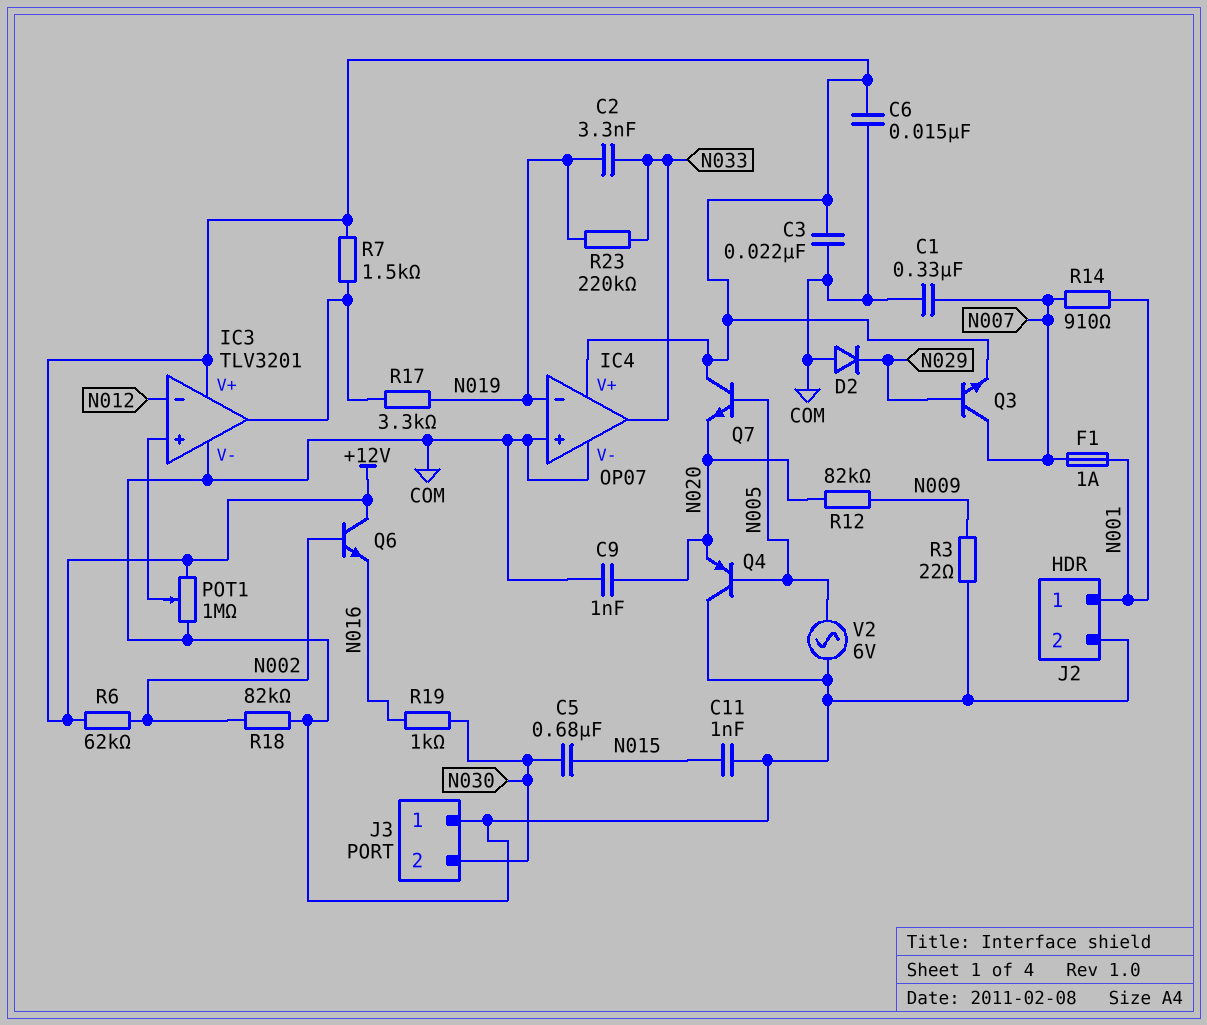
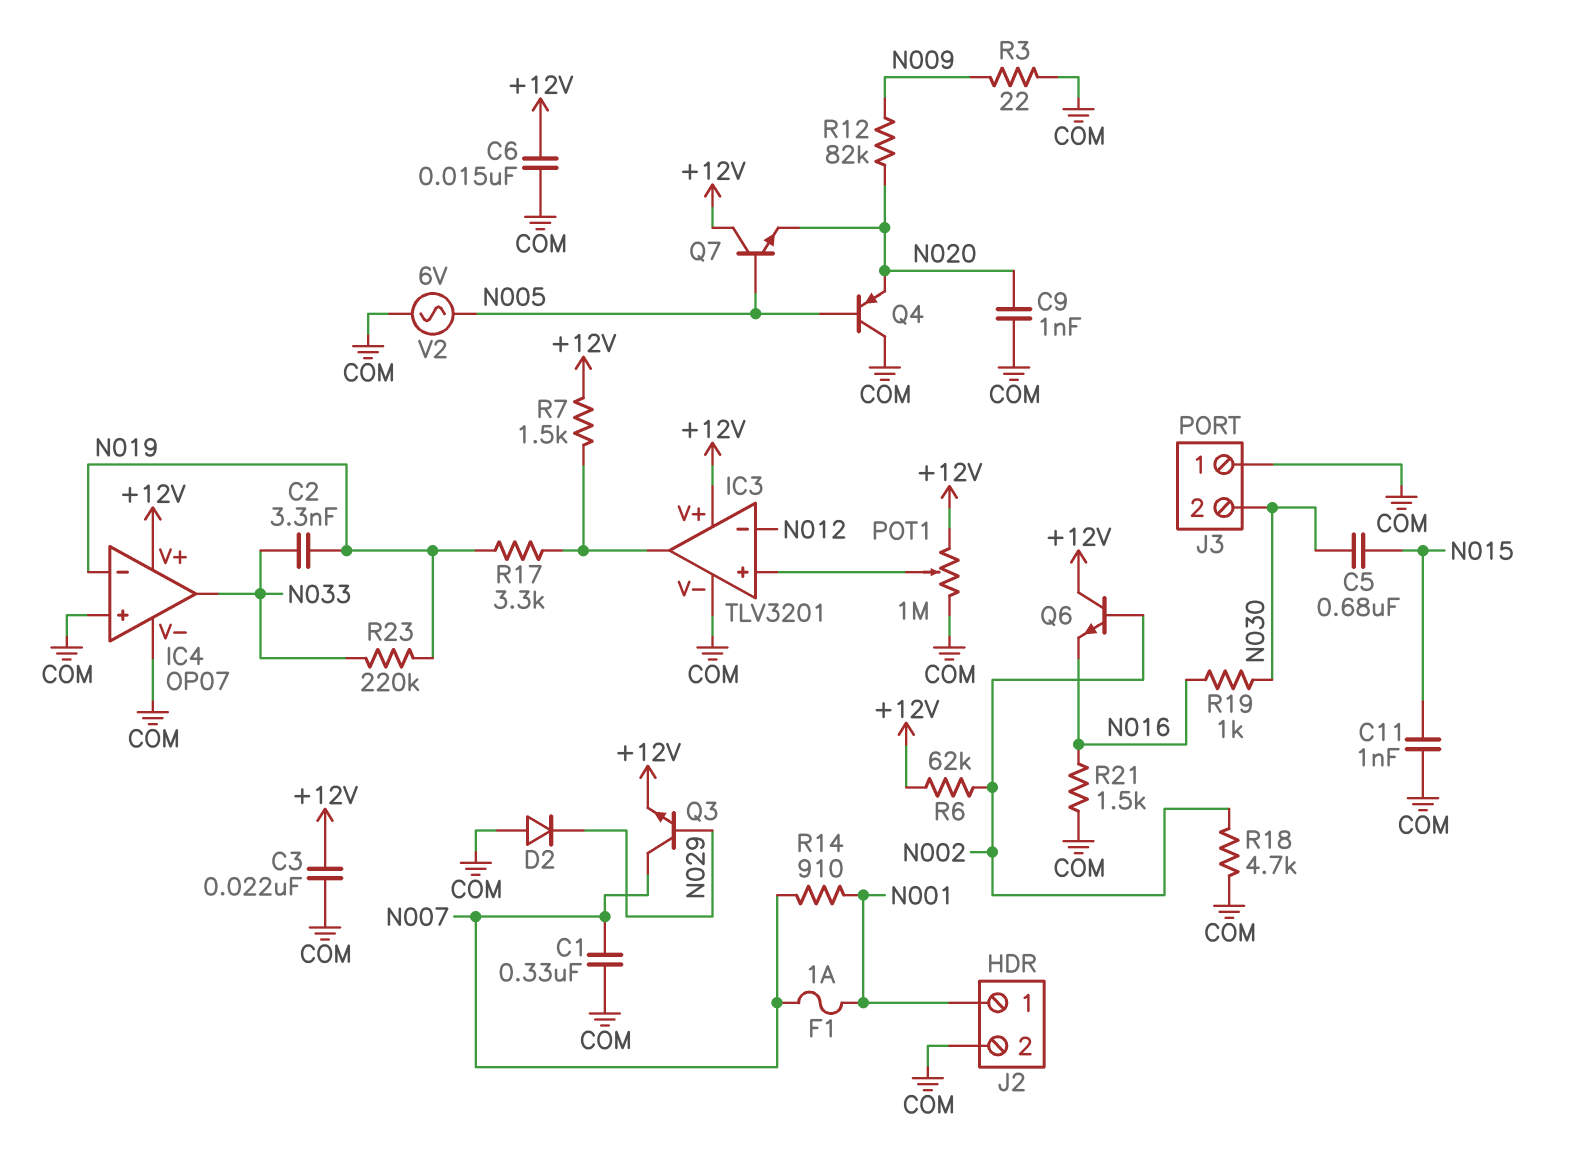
R18: 82k (COM, N002) -> 4.7k (COM, N002)
R21: none -> 1.5k (COM, N016)

